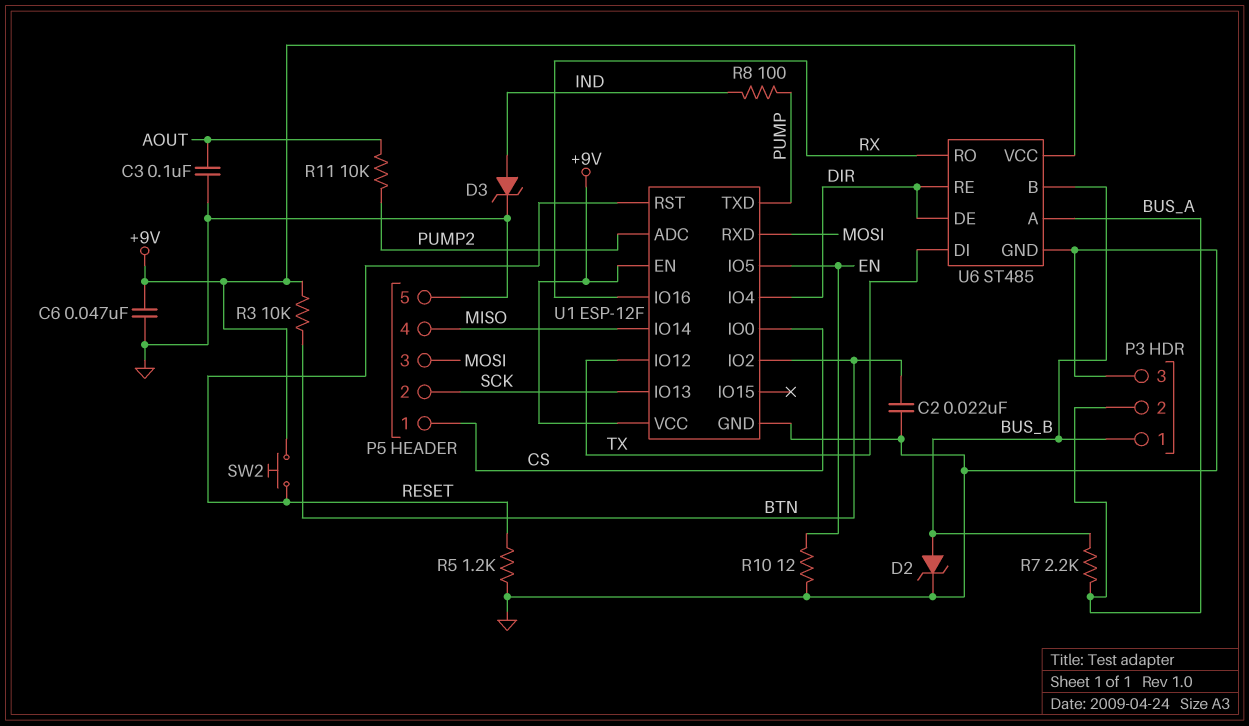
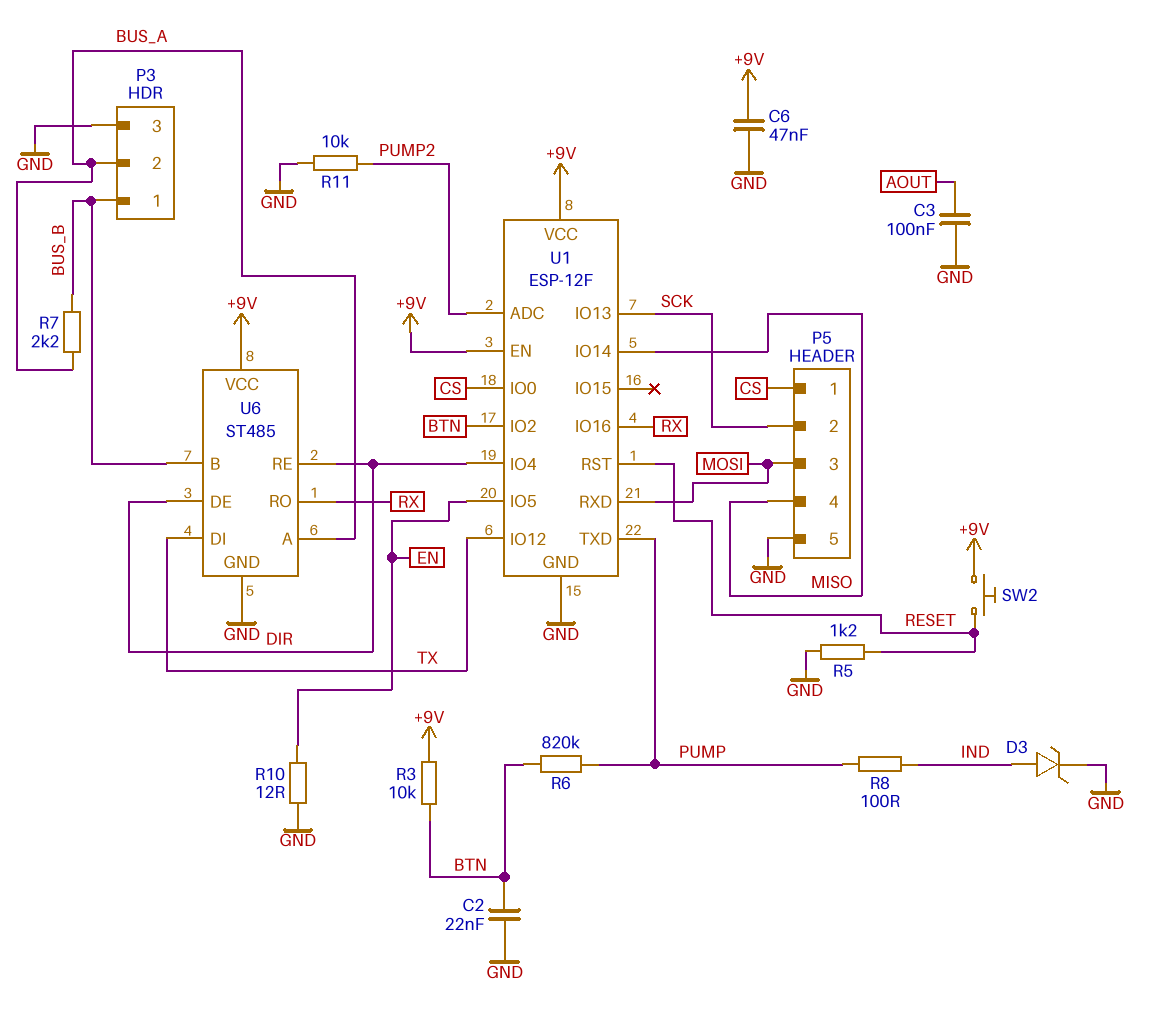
D2: zener (A BUS_B, K GND) -> none
R6: none -> 820k (BTN, PUMP)
R11: 10k (AOUT, PUMP2) -> 10k (GND, PUMP2)

